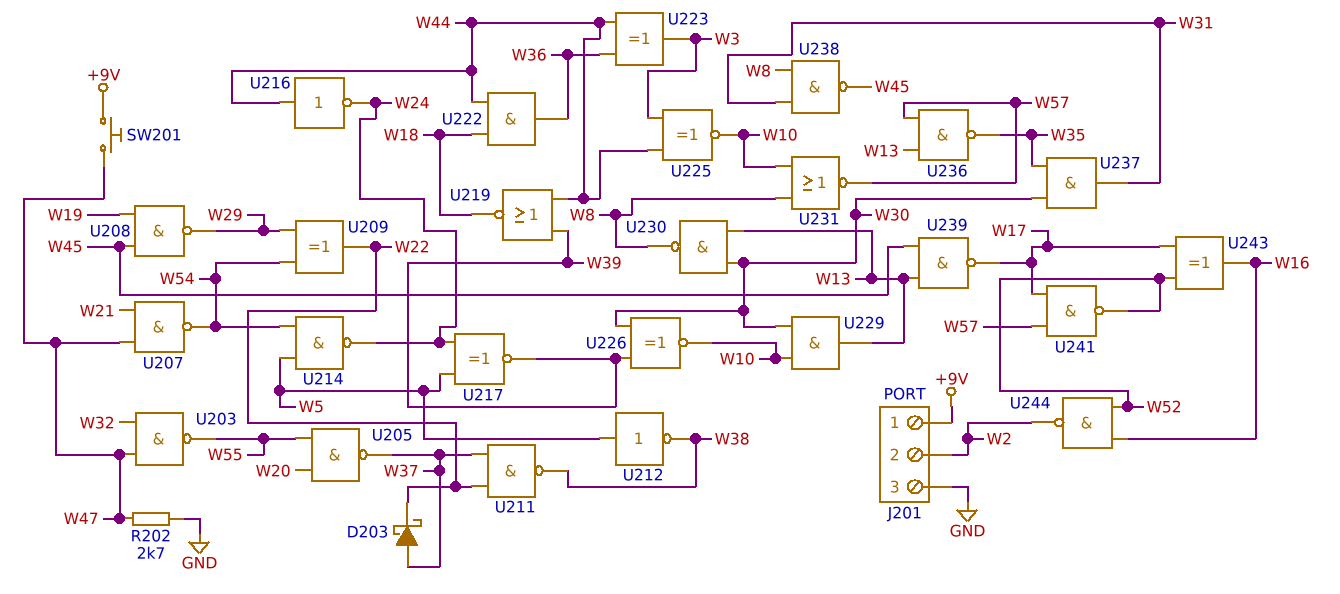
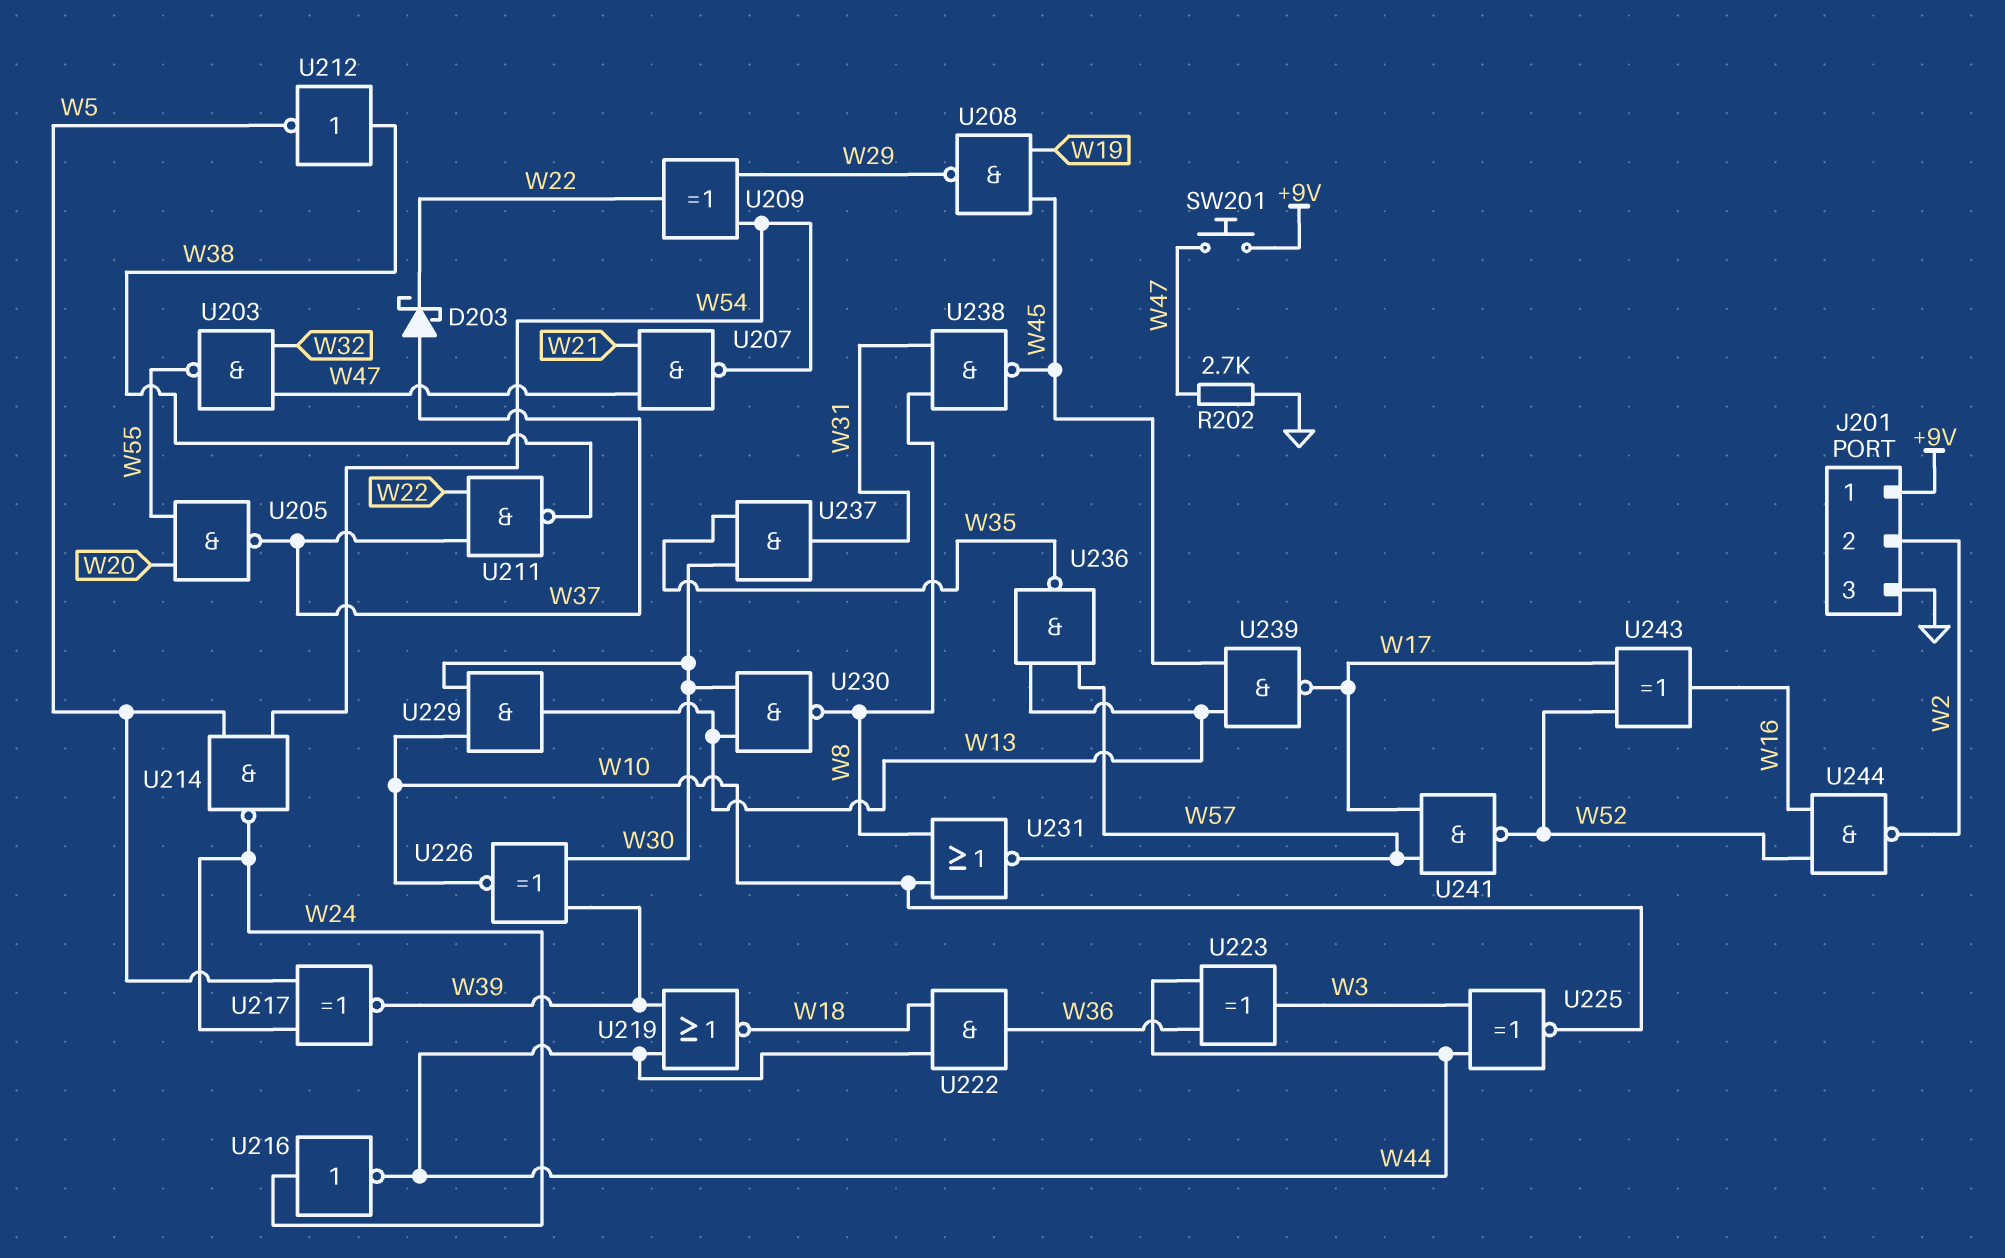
U212: NOT (in W5, out W38) -> NOT (in W38, out W5)
U216: NOT (in W44, out W24) -> NOT (in W24, out W44)

